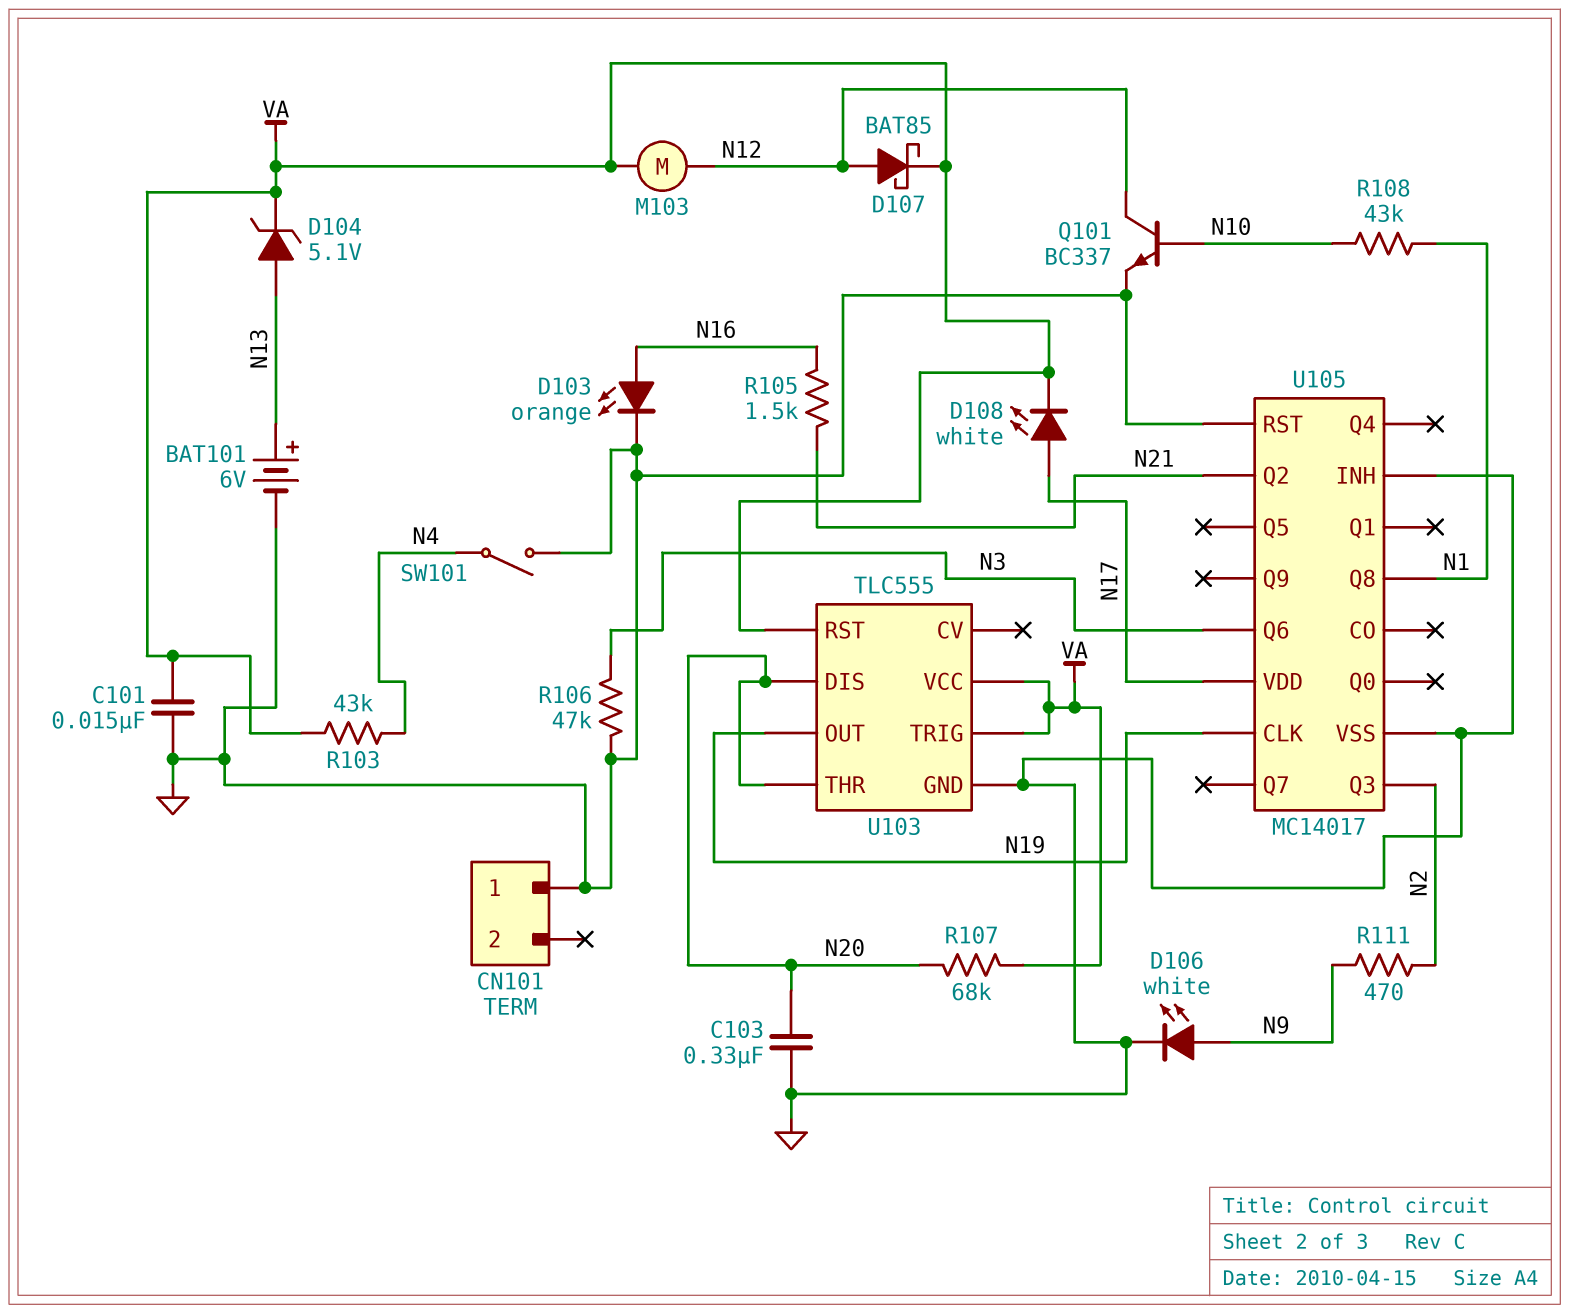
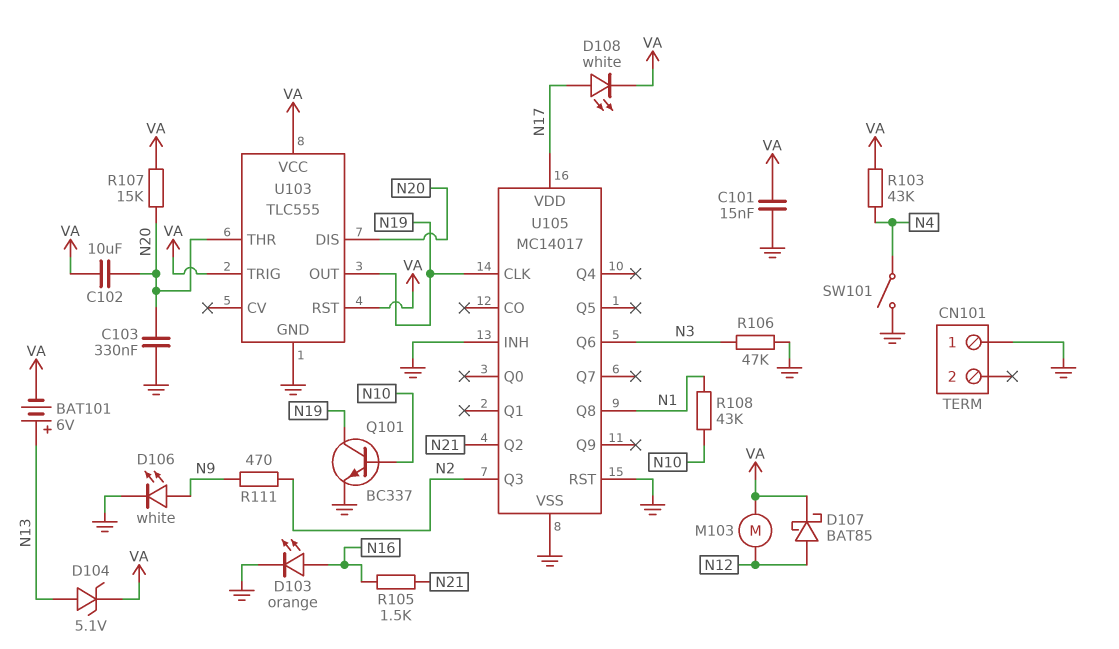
BAT101: 6V (plus N13, minus GND) -> 6V (plus N13, minus VA)
C102: none -> 10uF (N20, VA)
Q101: NPN BC337 (B N10, C N12, E GND) -> NPN BC337 (B N10, C N19, E GND)
R107: 68k (N20, VA) -> 15k (N20, VA)

